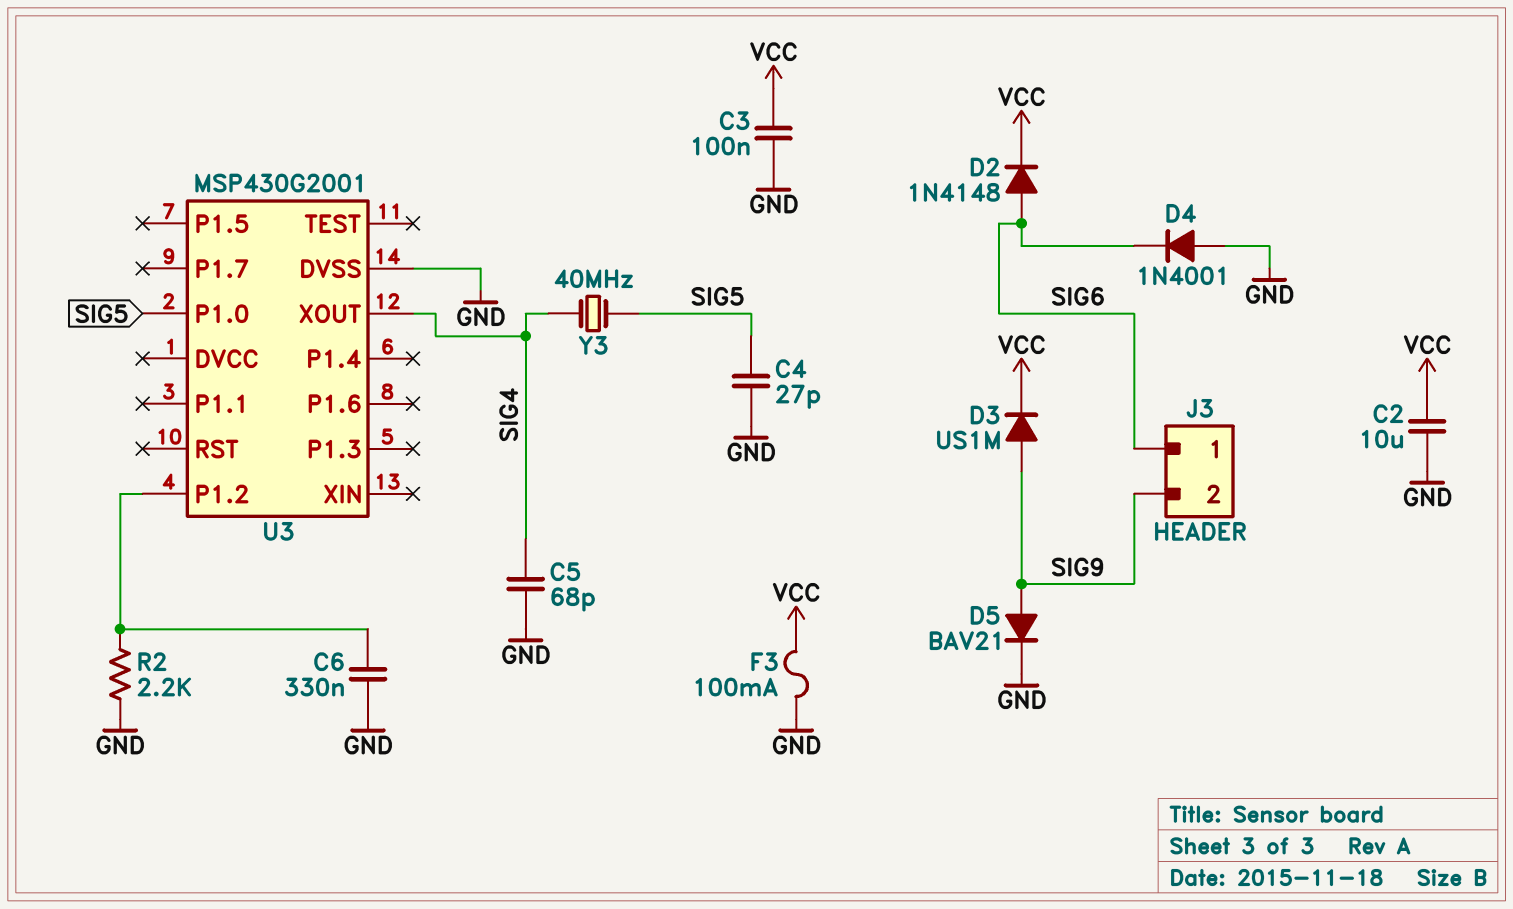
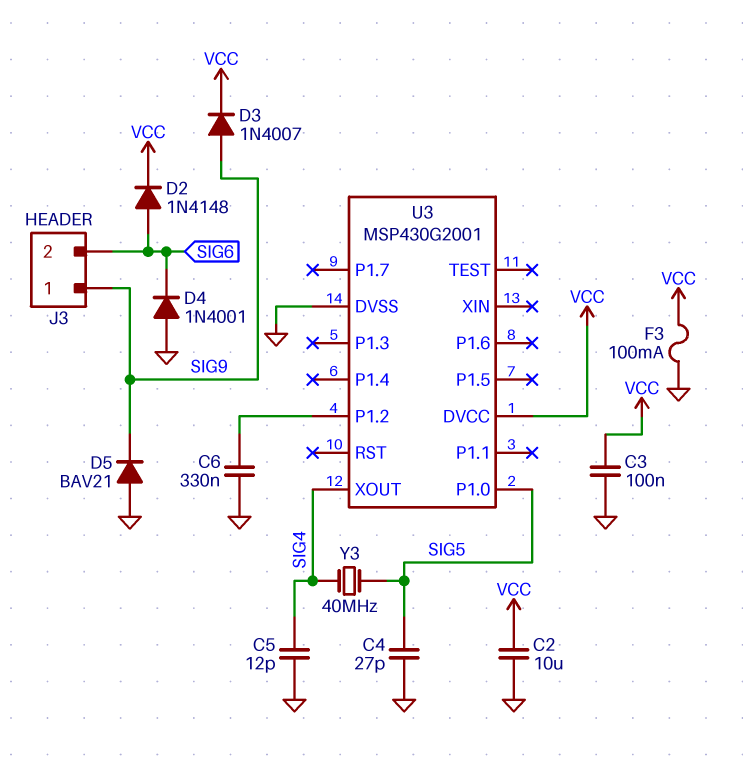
C5: 68pF (GND, SIG4) -> 12pF (GND, SIG4)
D3: diode US1M (A SIG9, K VCC) -> diode 1N4007 (A SIG9, K VCC)
D5: diode BAV21 (A SIG9, K GND) -> diode BAV21 (A GND, K SIG9)
J3 pin 1: SIG6 -> SIG9
J3 pin 2: SIG9 -> SIG6
R2: 2.2k (GND, U3/P1.2) -> none
U3 pin DVCC: none -> VCC

